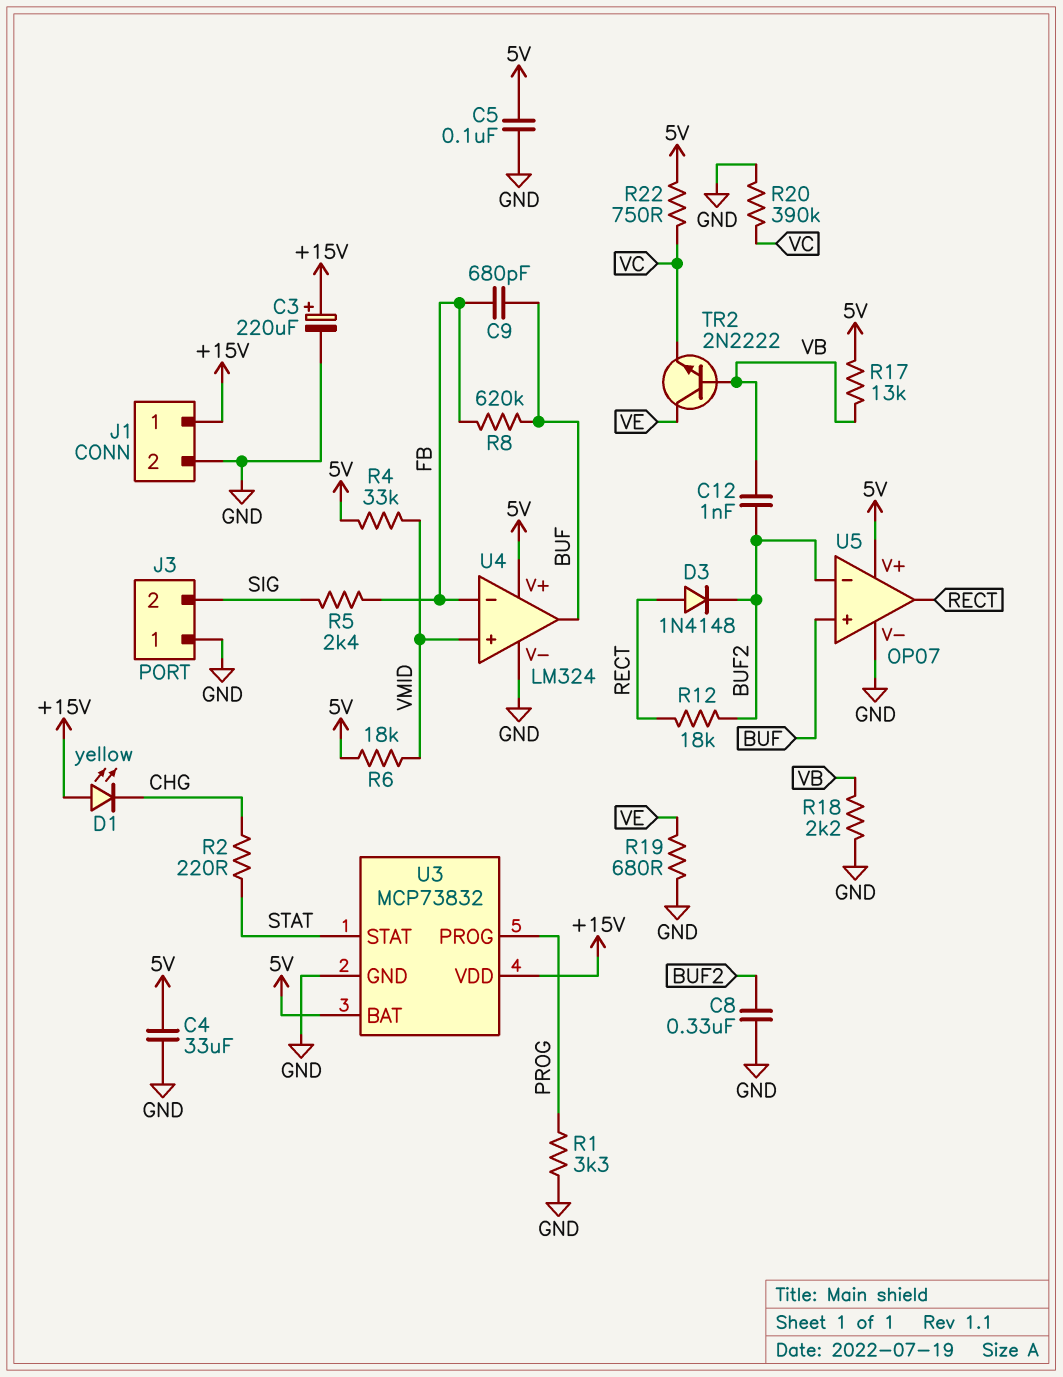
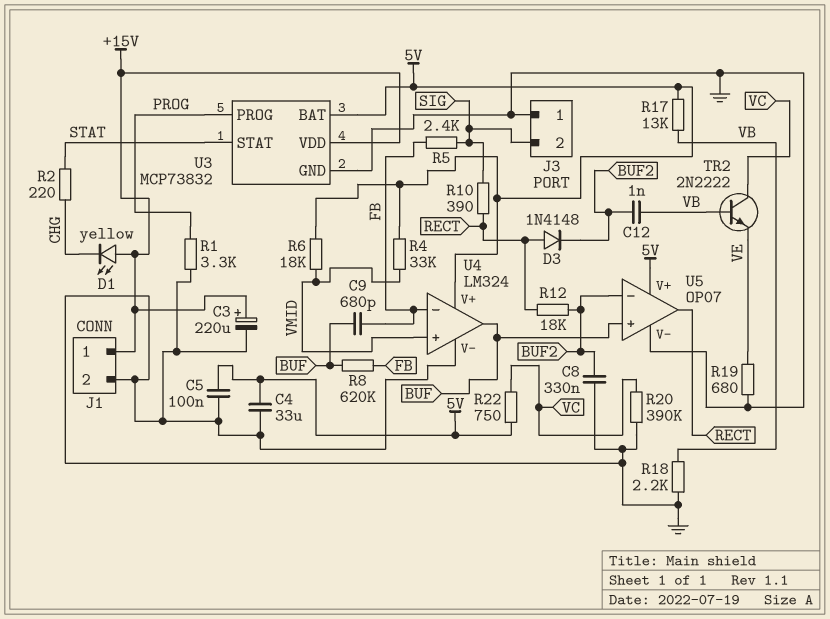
R10: none -> 390 (RECT, SIG)
TR2: NPN 2N2222 (B VB, C VE, E VC) -> NPN 2N2222 (B VB, C VC, E VE)

